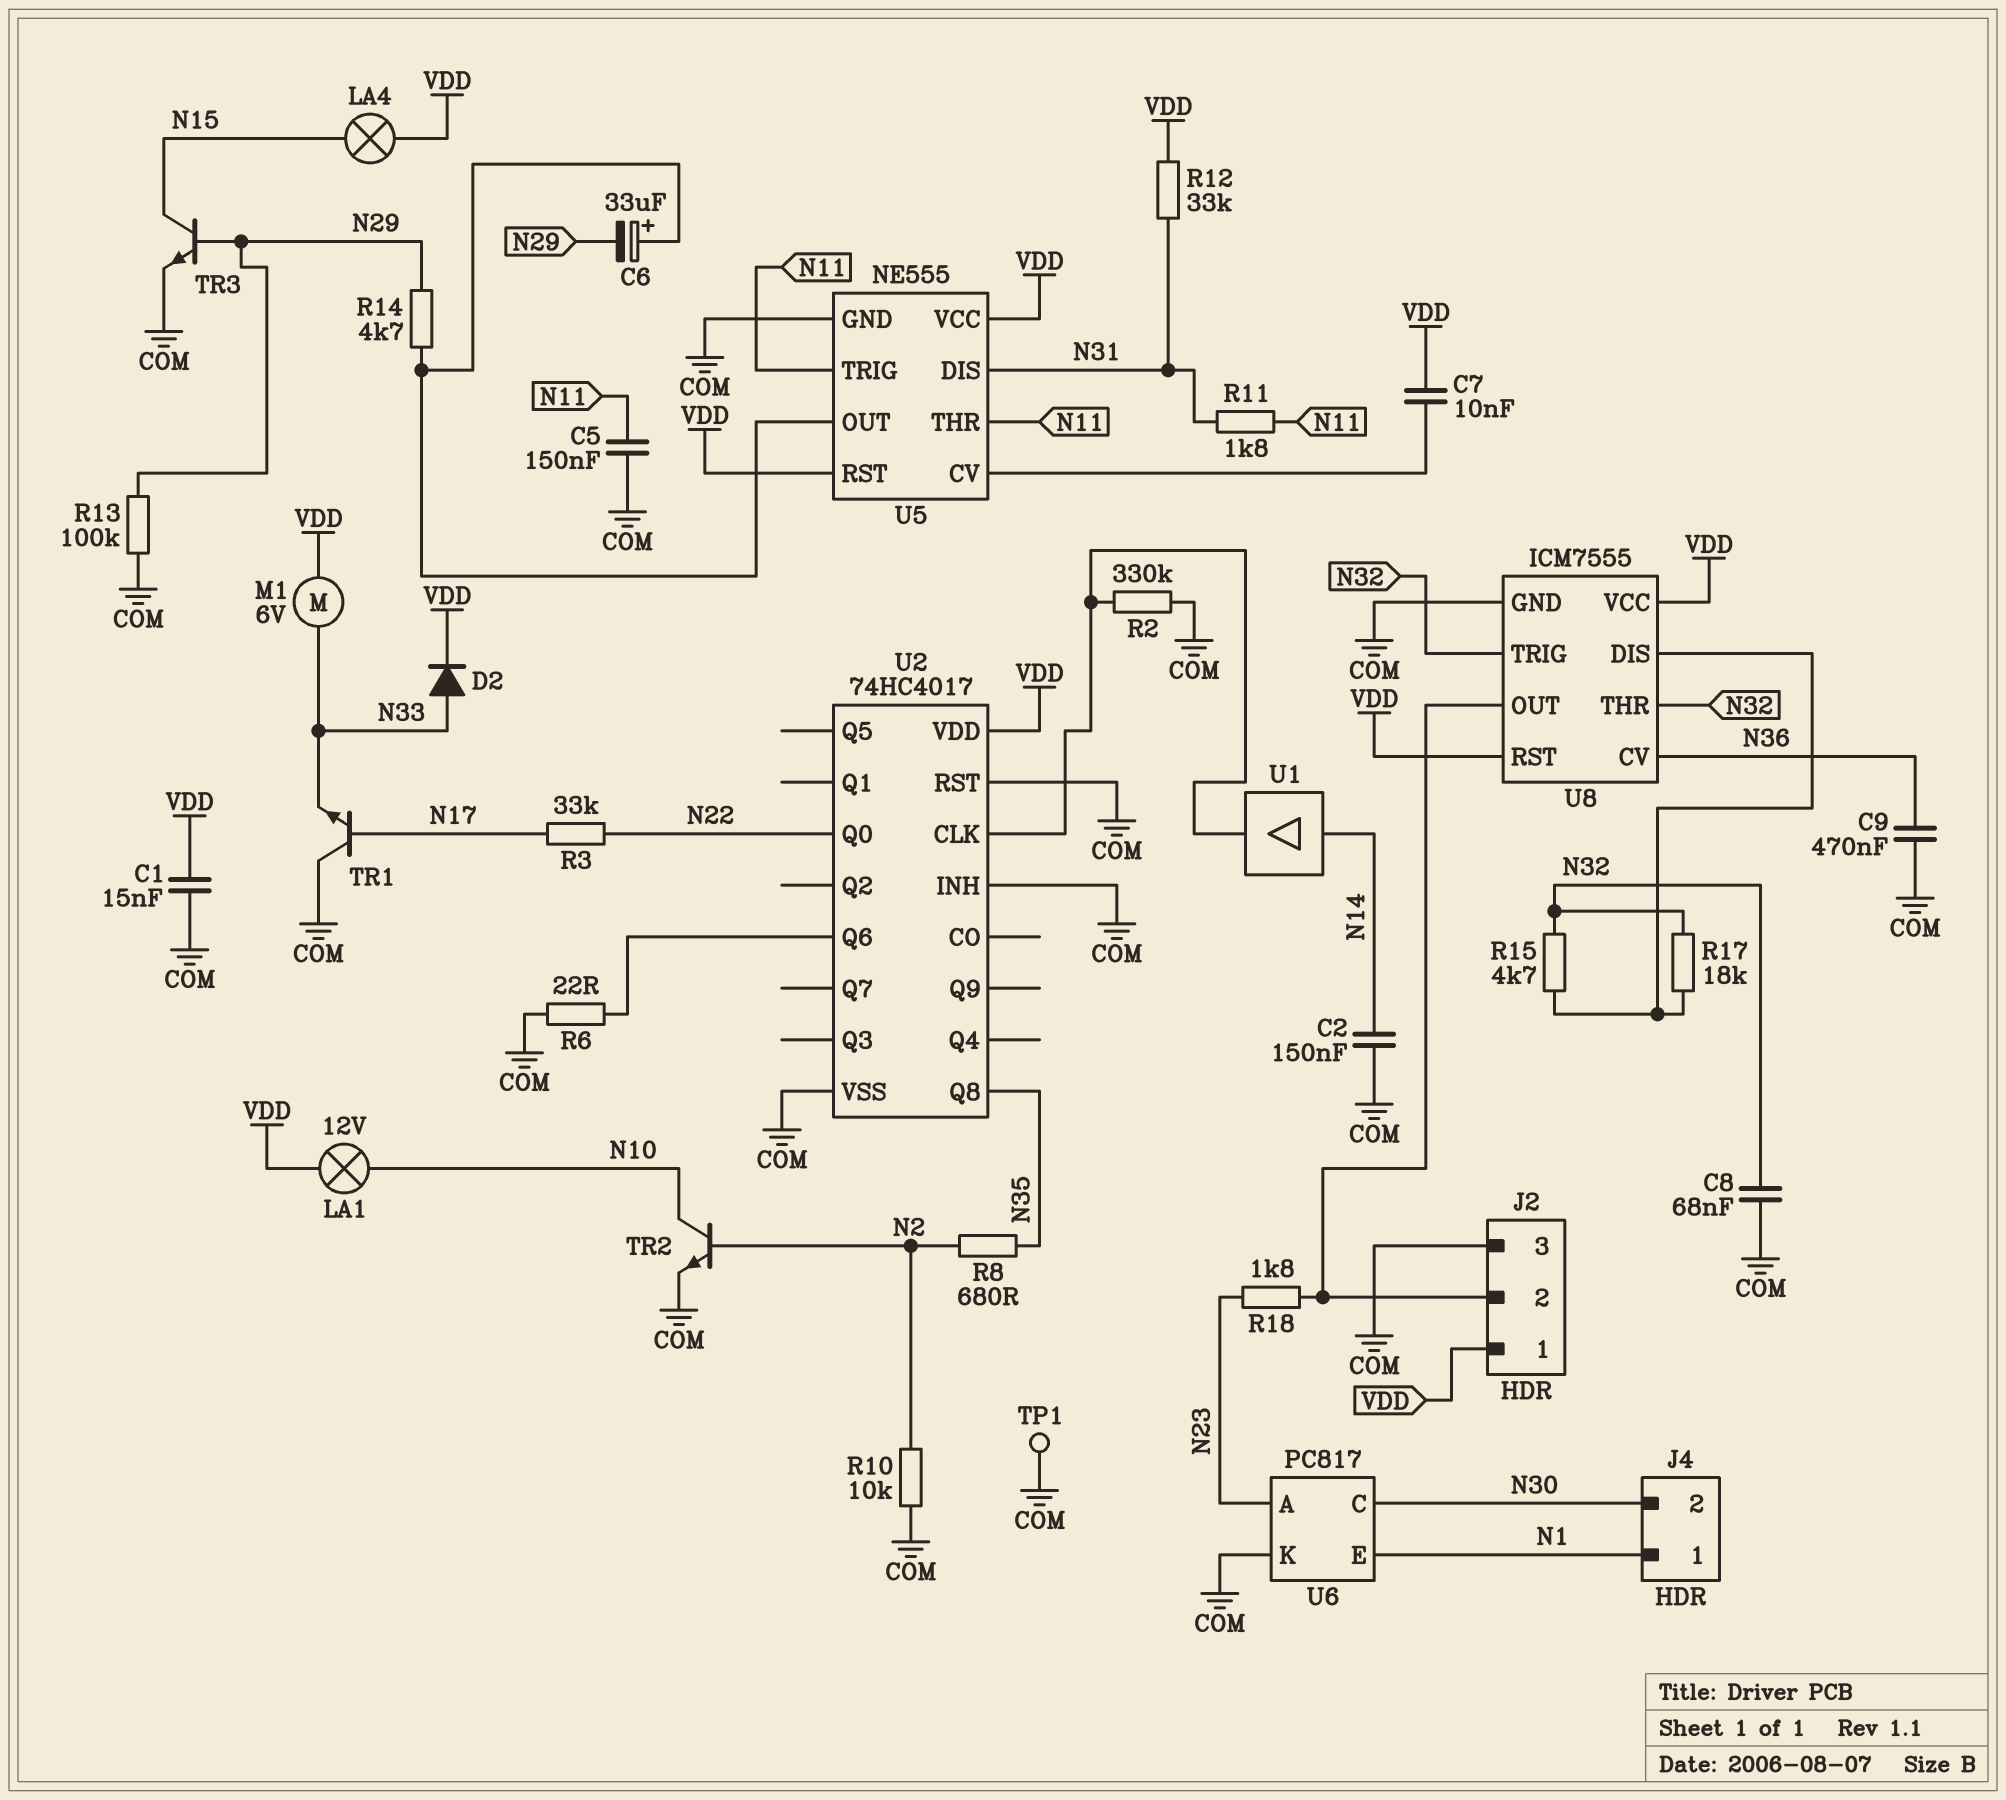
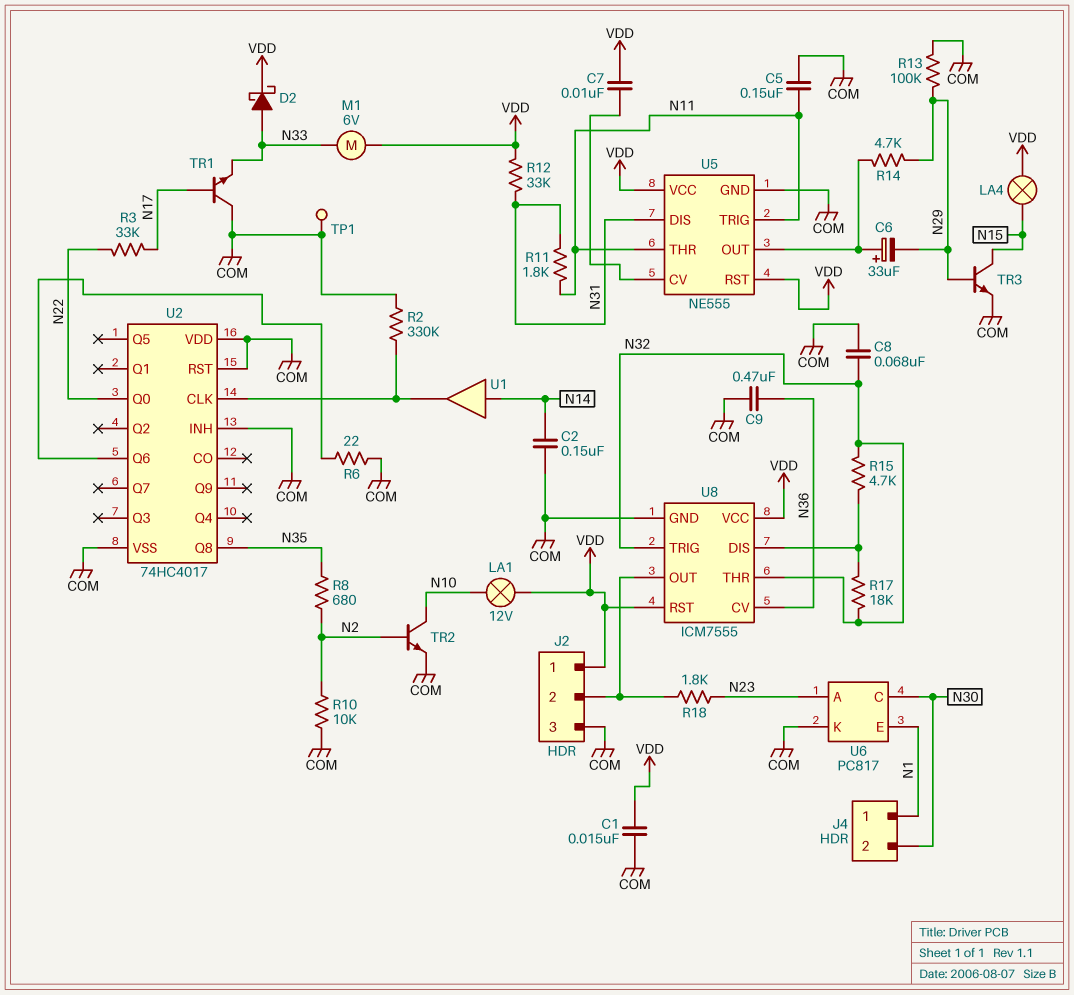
D2: diode (A N33, K VDD) -> schottky (A N33, K VDD)
U2 pin VDD: VDD -> COM

